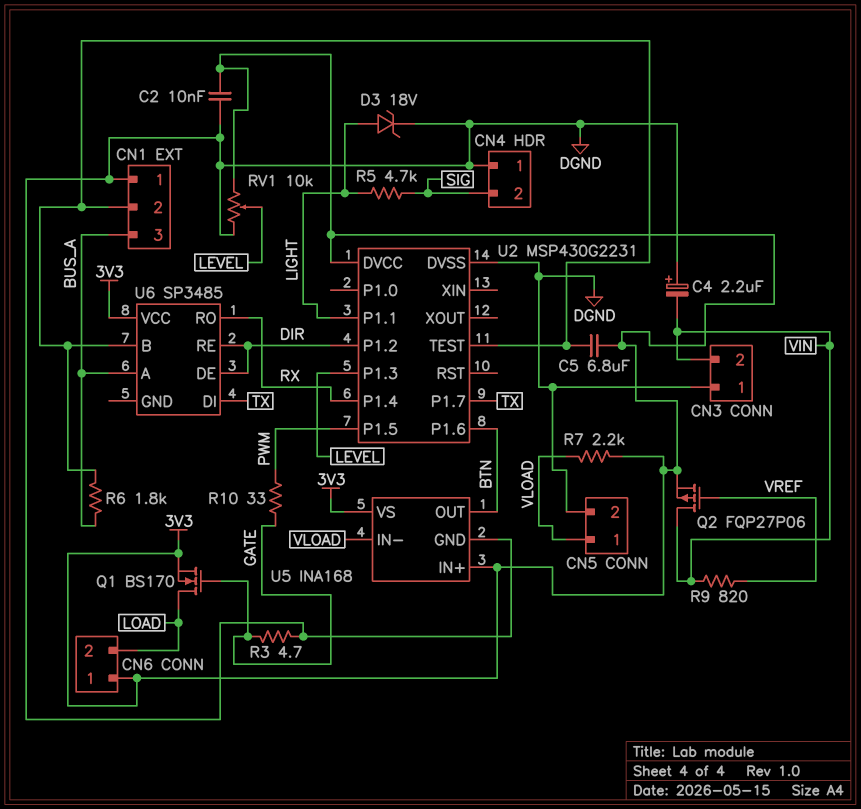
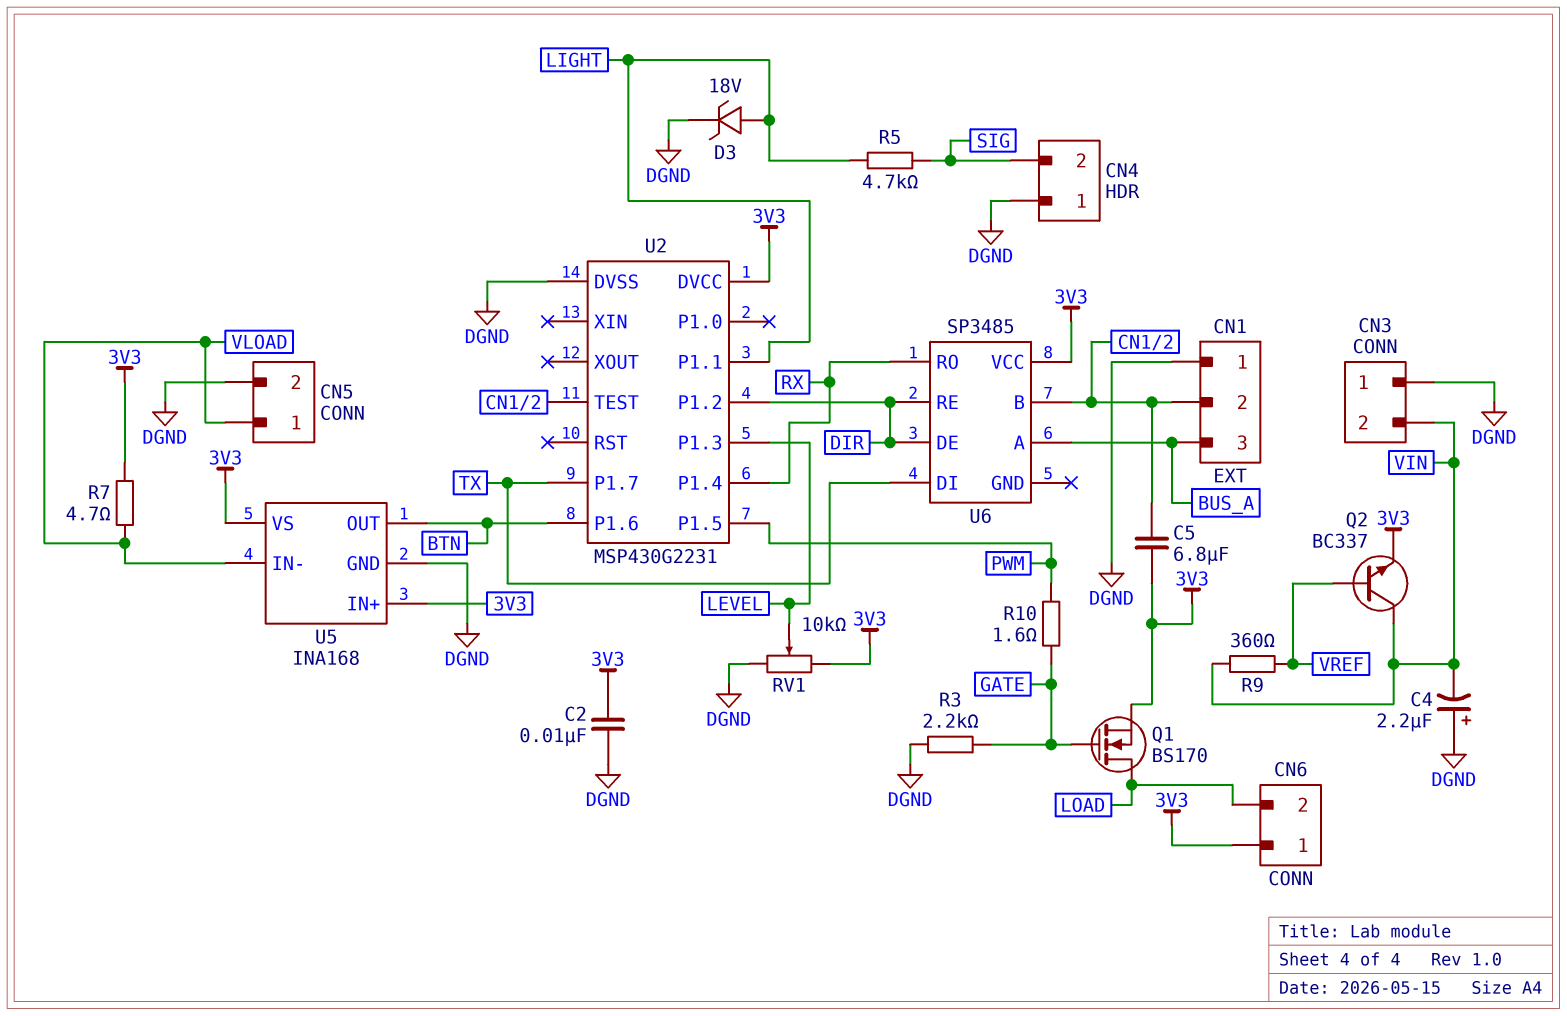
Q2: PMOS FQP27P06 (G VREF, D VIN, S 3V3) -> NPN BC337 (B VREF, C VIN, E 3V3)
R3: 4.7 (DGND, GATE) -> 2.2k (DGND, GATE)
R6: 1.8k (BUS_A, CN1/2) -> none
R7: 2.2k (3V3, VLOAD) -> 4.7 (3V3, VLOAD)
R9: 820 (VIN, VREF) -> 360 (VIN, VREF)
R10: 33 (GATE, PWM) -> 1.6 (GATE, PWM)

